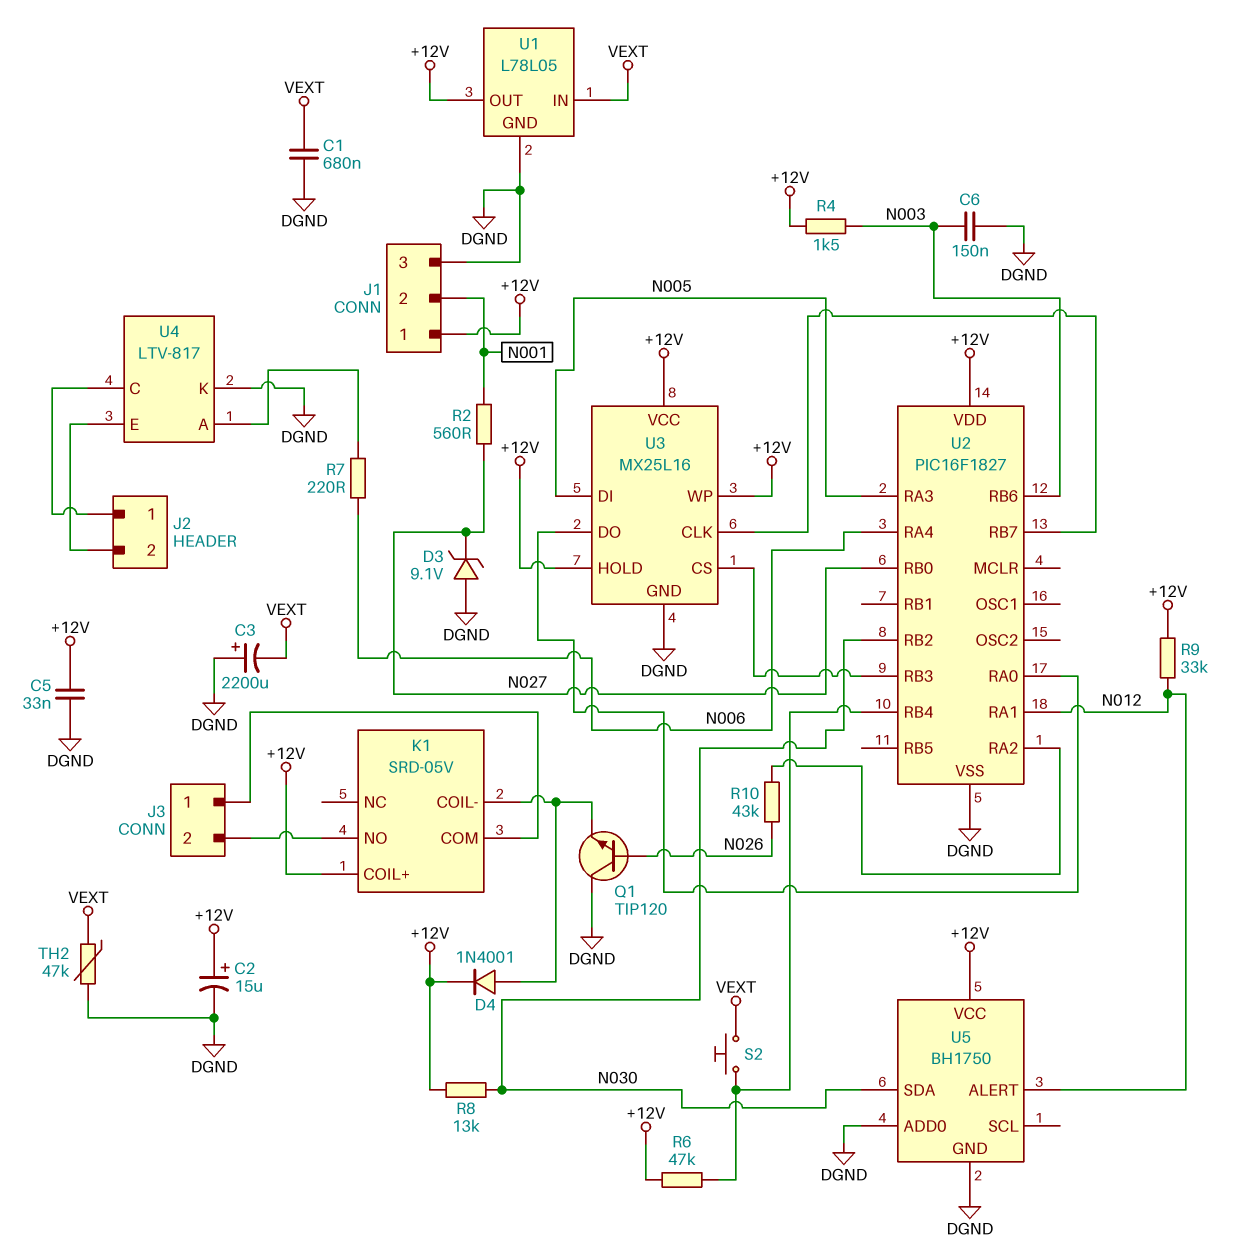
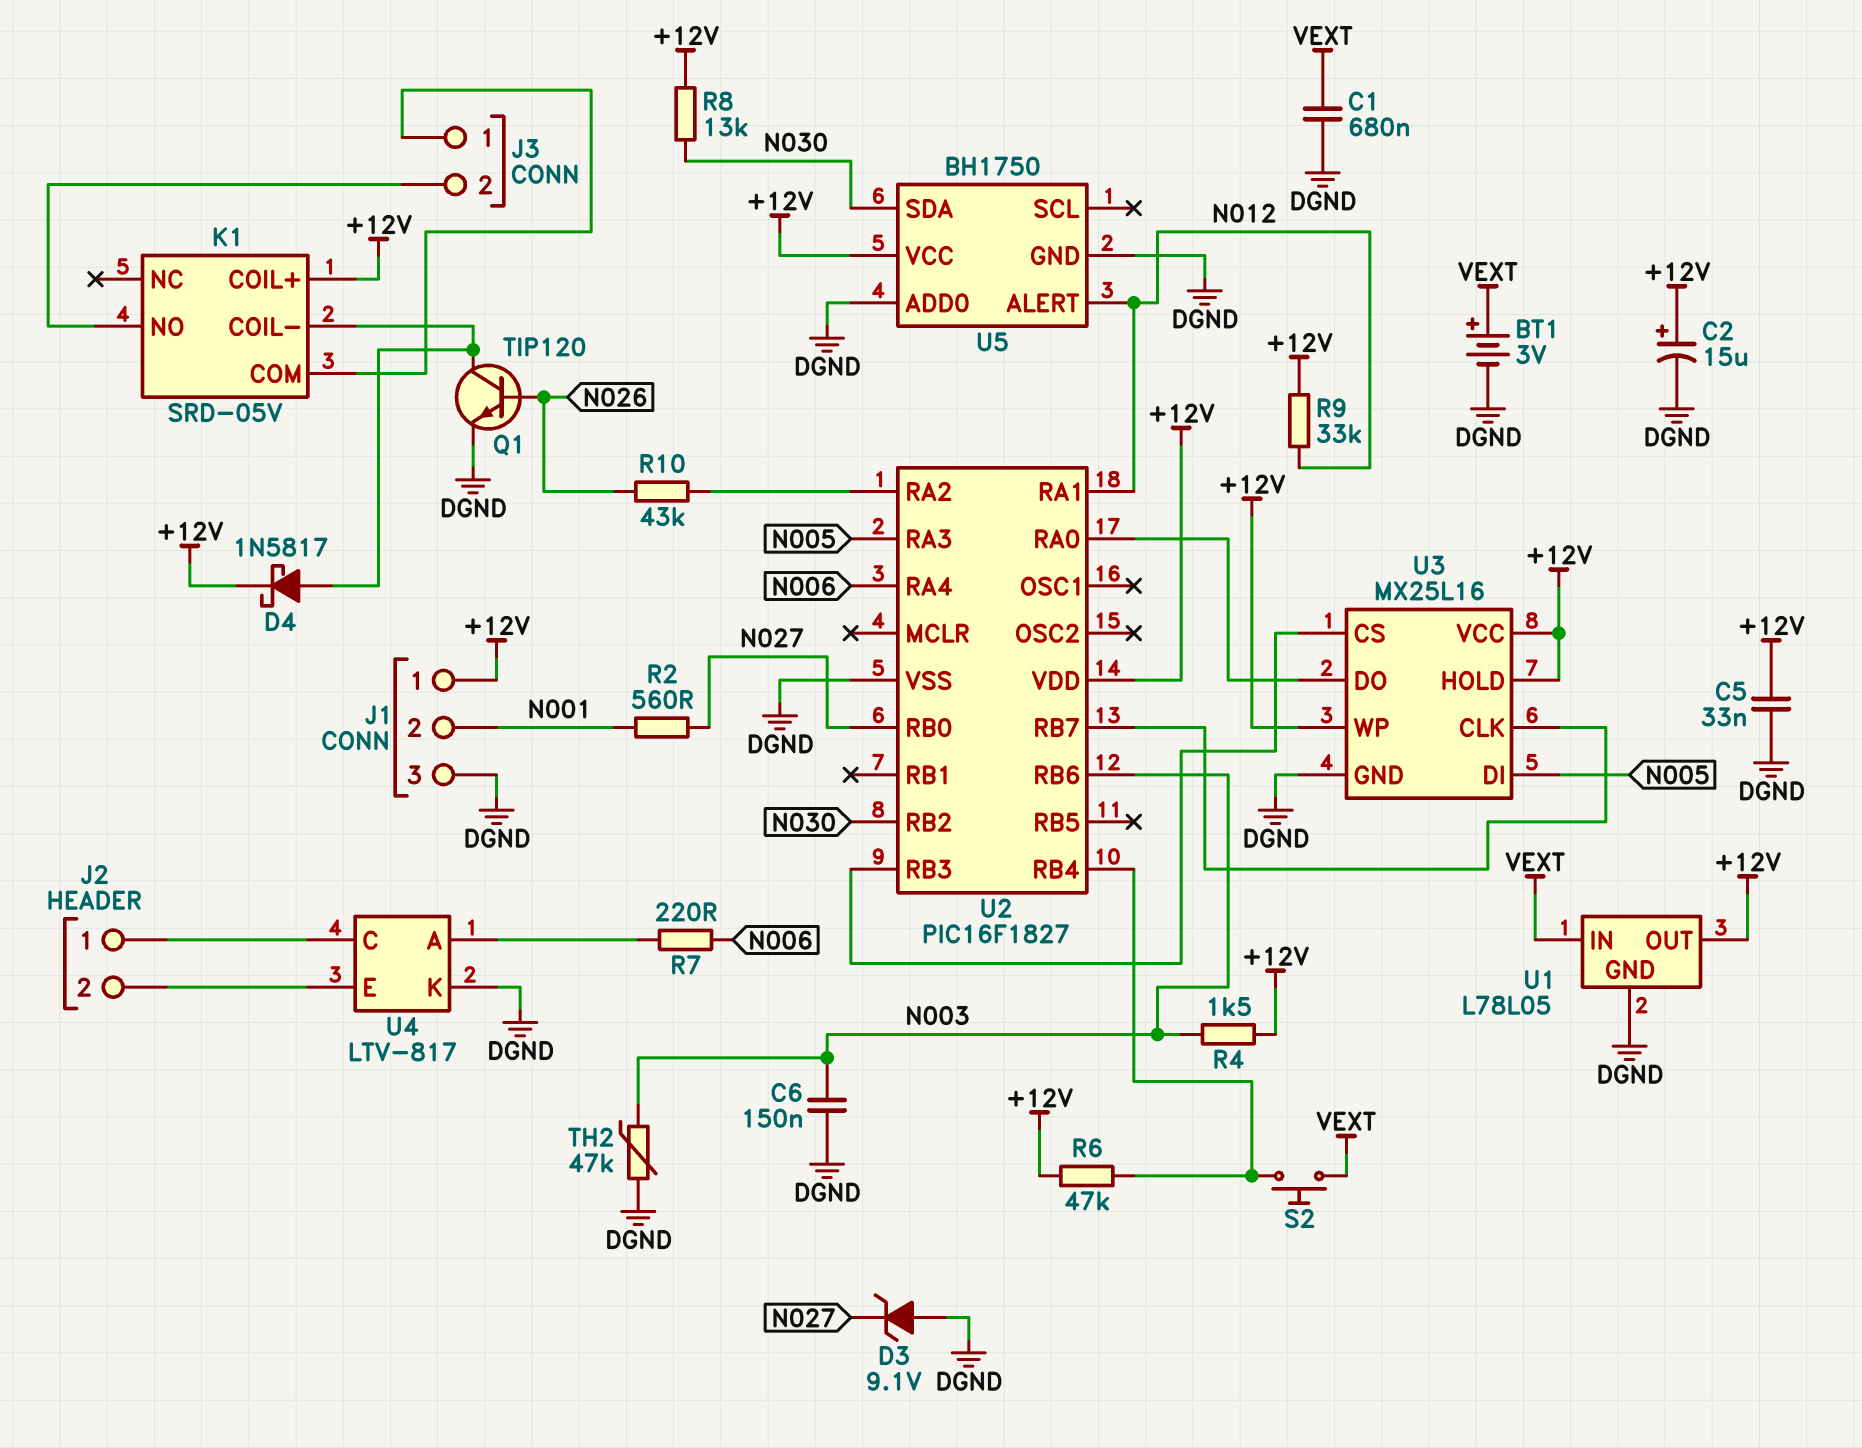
BT1: none -> 3V (plus VEXT, minus DGND)
C3: 2200uF (plus DGND, minus VEXT) -> none
D4: diode 1N4001 (A K1/COIL-, K +12V) -> schottky 1N5817 (A K1/COIL-, K +12V)
Q1: NPN TIP120 (B N026, C DGND, E K1/COIL-) -> NPN TIP120 (B N026, C K1/COIL-, E DGND)
TH2: 47k (DGND, VEXT) -> 47k (DGND, N003)

